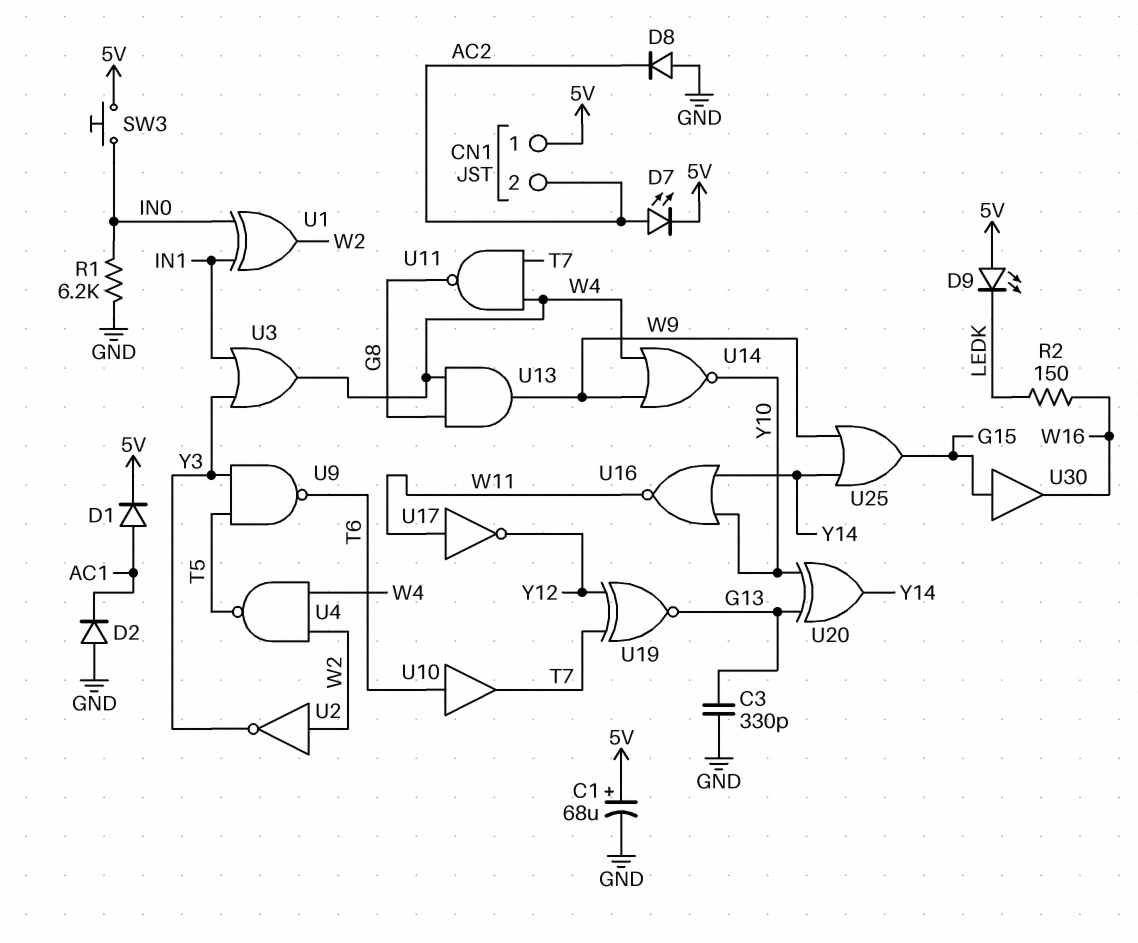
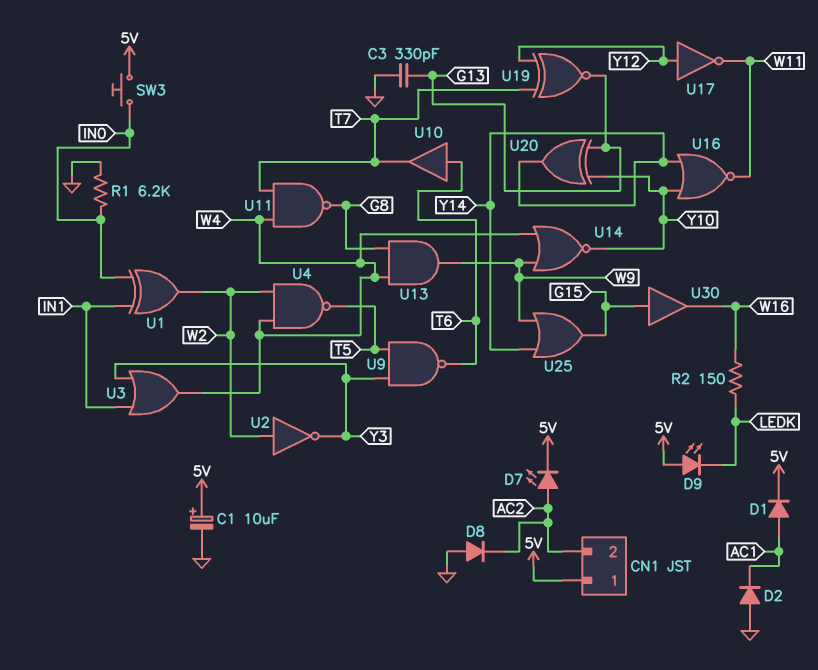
C1: 68uF (plus 5V, minus GND) -> 10uF (plus 5V, minus GND)
U17: NOT (in W11, out Y12) -> NOT (in Y12, out W11)

